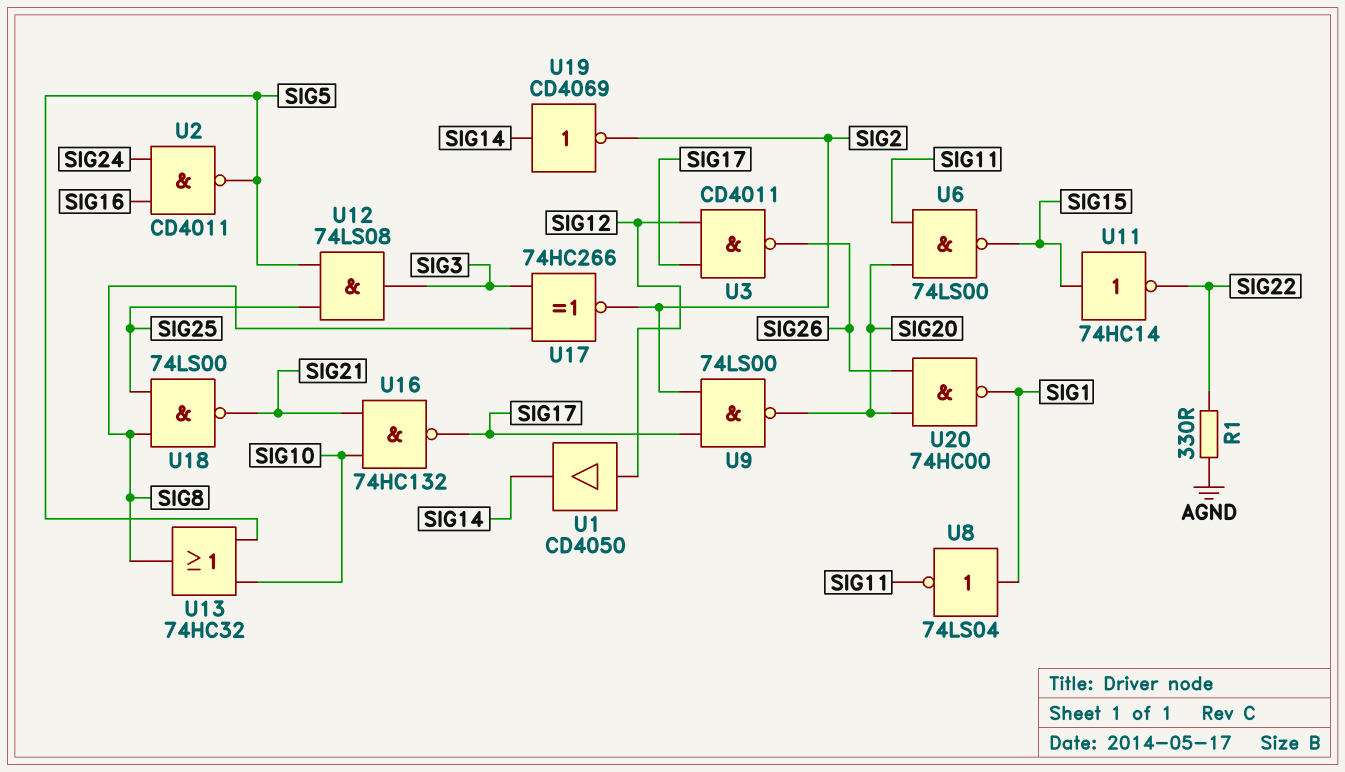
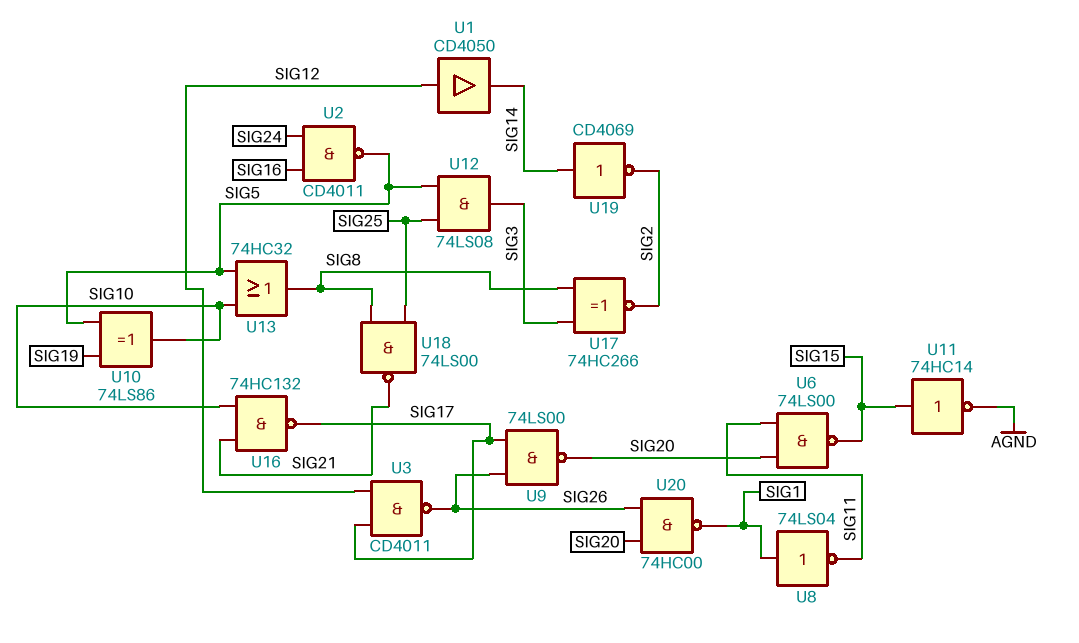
R1: 330 (AGND, SIG22) -> none
U9: NAND 74LS00 (in SIG2, in SIG17, out SIG20) -> NAND 74LS00 (in SIG17, in SIG26, out SIG20)
U10: none -> XOR 74LS86 (in SIG5, in SIG19, out SIG10)
U11: NOT 74HC14 (in SIG15, out SIG22) -> NOT 74HC14 (in SIG15, out AGND)

